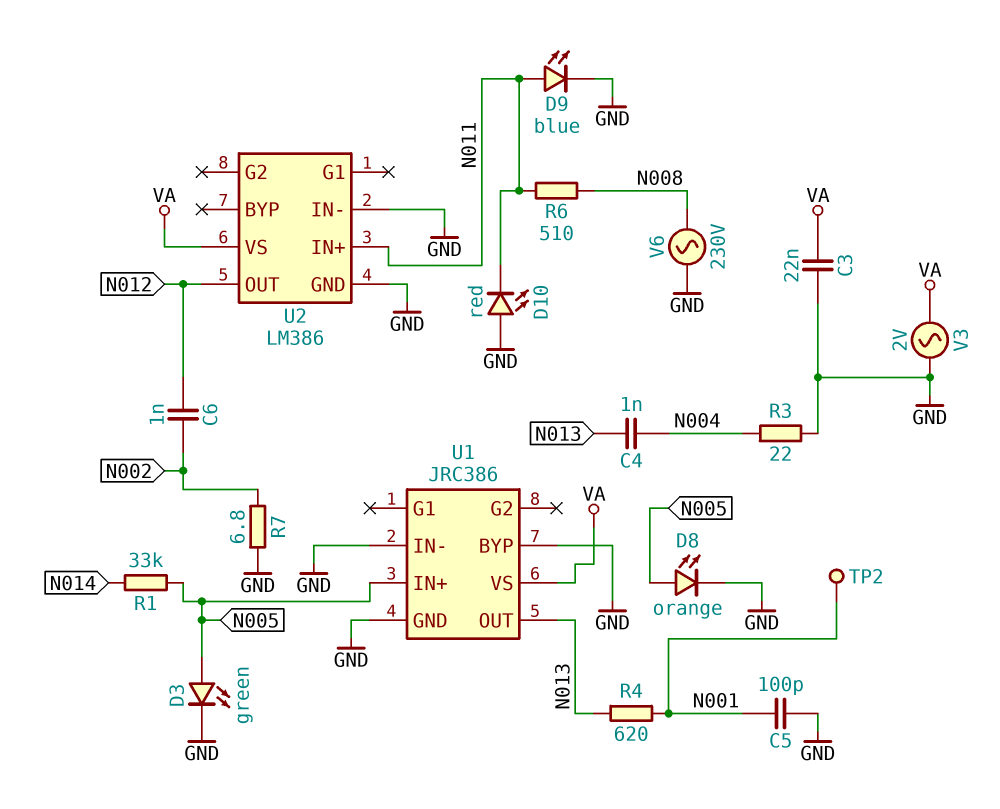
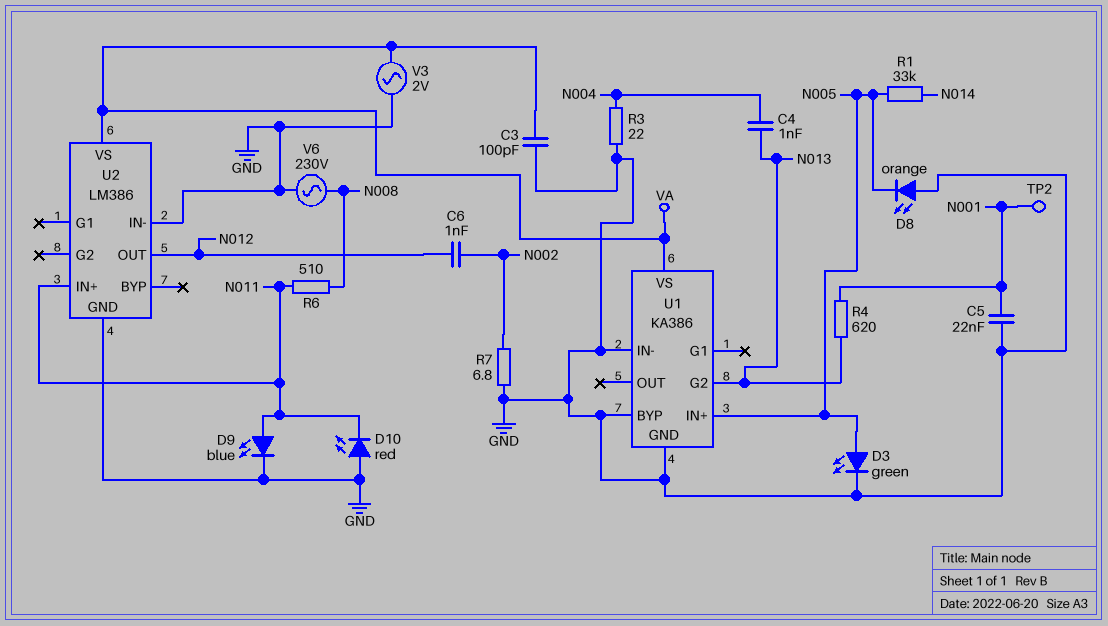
C3: 22nF (GND, VA) -> 100pF (GND, VA)
C5: 100pF (GND, N001) -> 22nF (GND, N001)
D8: LED orange (A N005, K GND) -> LED orange (A GND, K N005)
U1: JRC386 -> KA386
U1 pin G2: none -> N013
U1 pin OUT: N013 -> none

